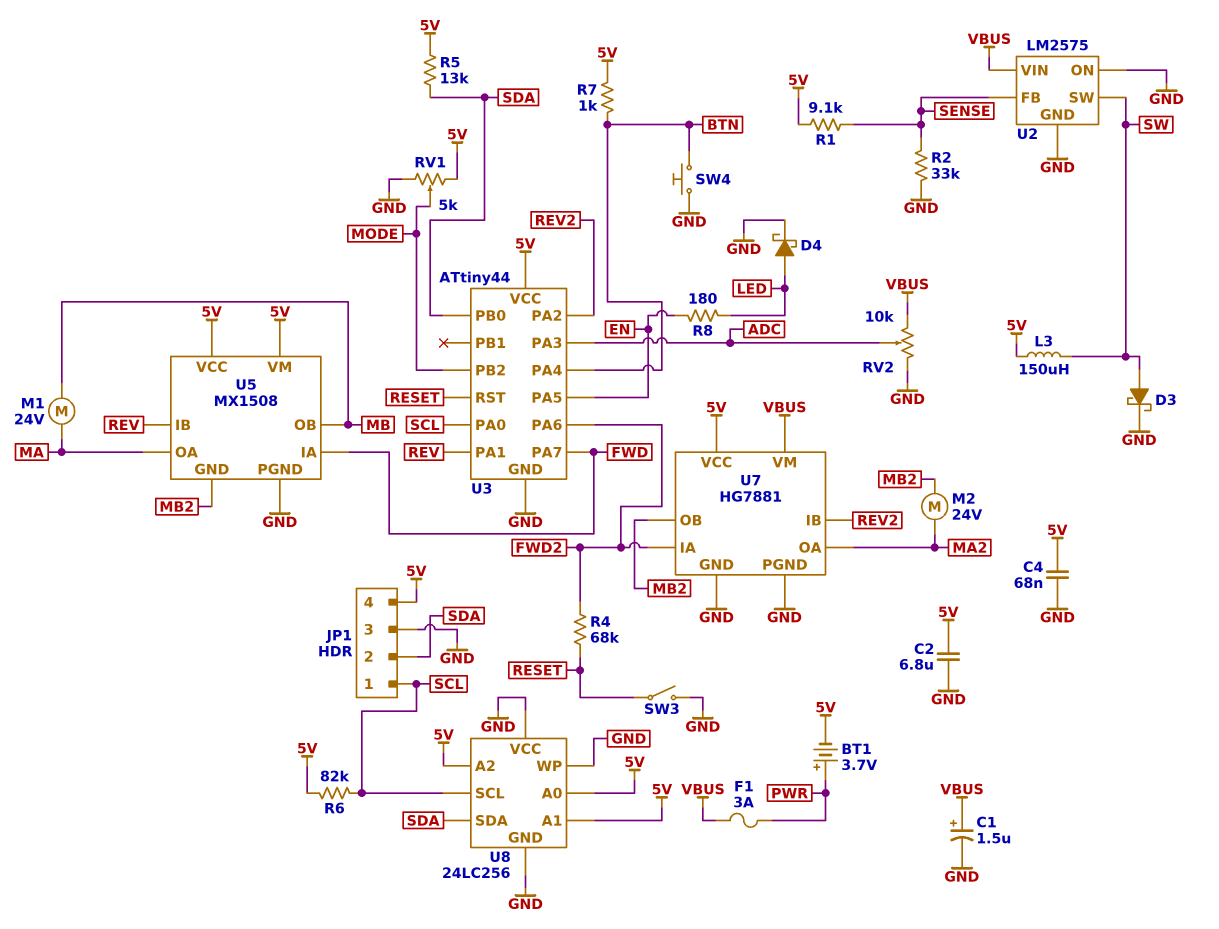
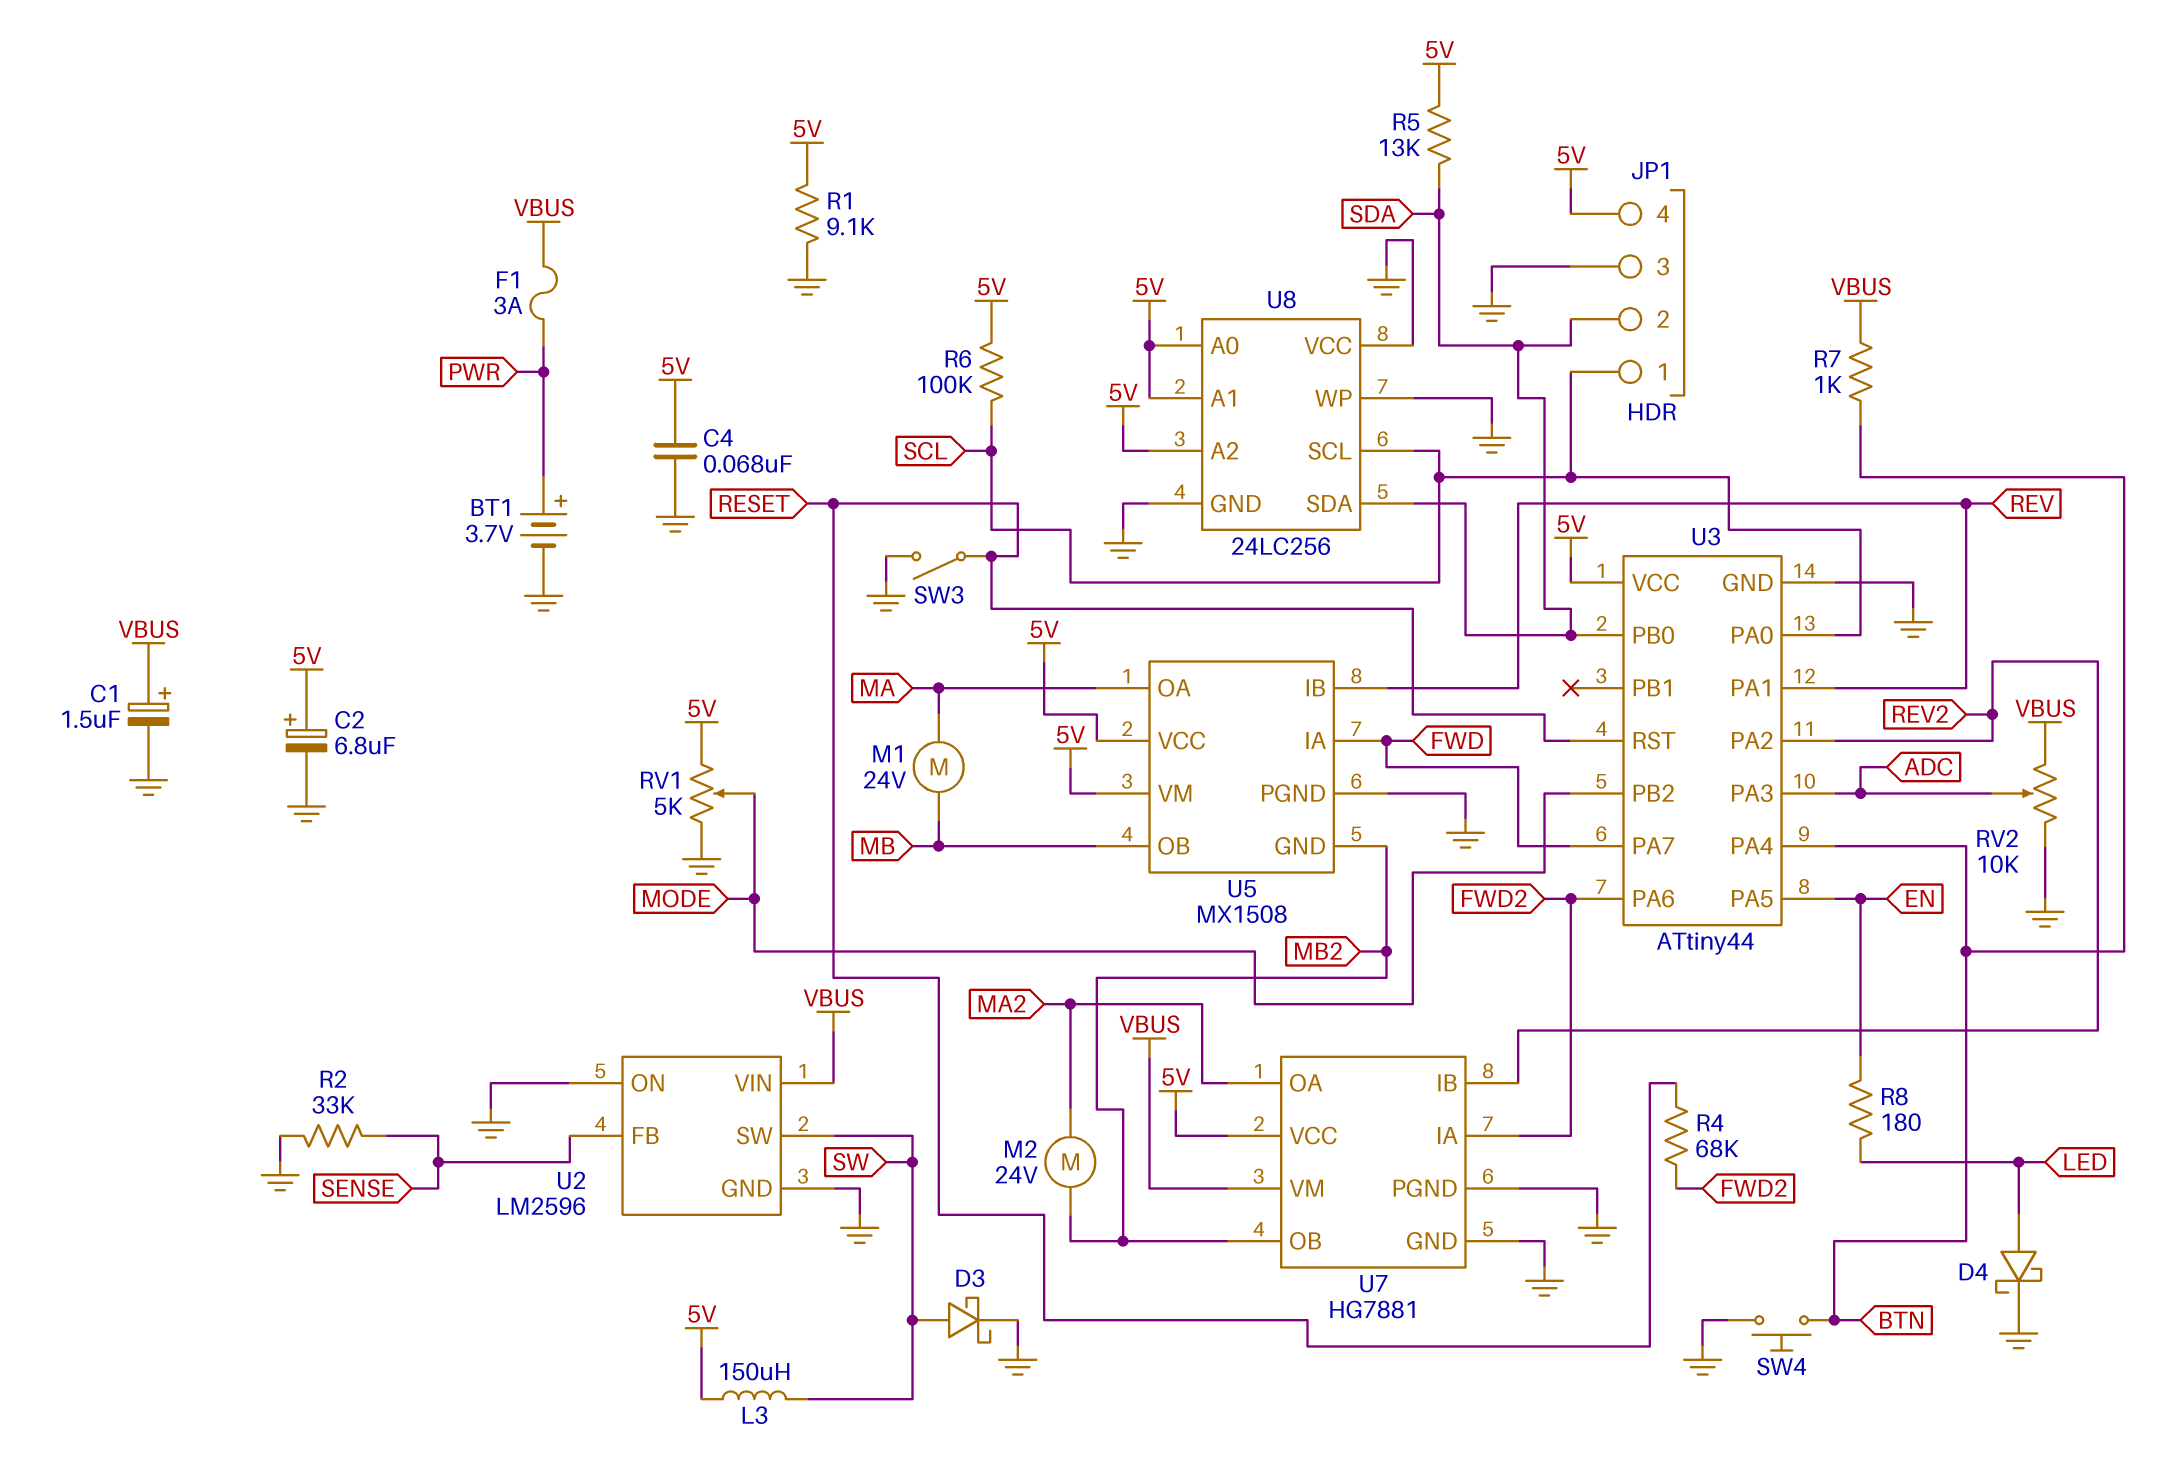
BT1: 3.7V (plus PWR, minus 5V) -> 3.7V (plus PWR, minus GND)
C2: 6.8uF (5V, GND) -> 6.8uF (plus 5V, minus GND)
R1: 9.1k (5V, SENSE) -> 9.1k (5V, GND)
R6: 82k (5V, SCL) -> 100k (5V, SCL)
R7: 1k (5V, BTN) -> 1k (BTN, VBUS)
U2: LM2575 -> LM2596

